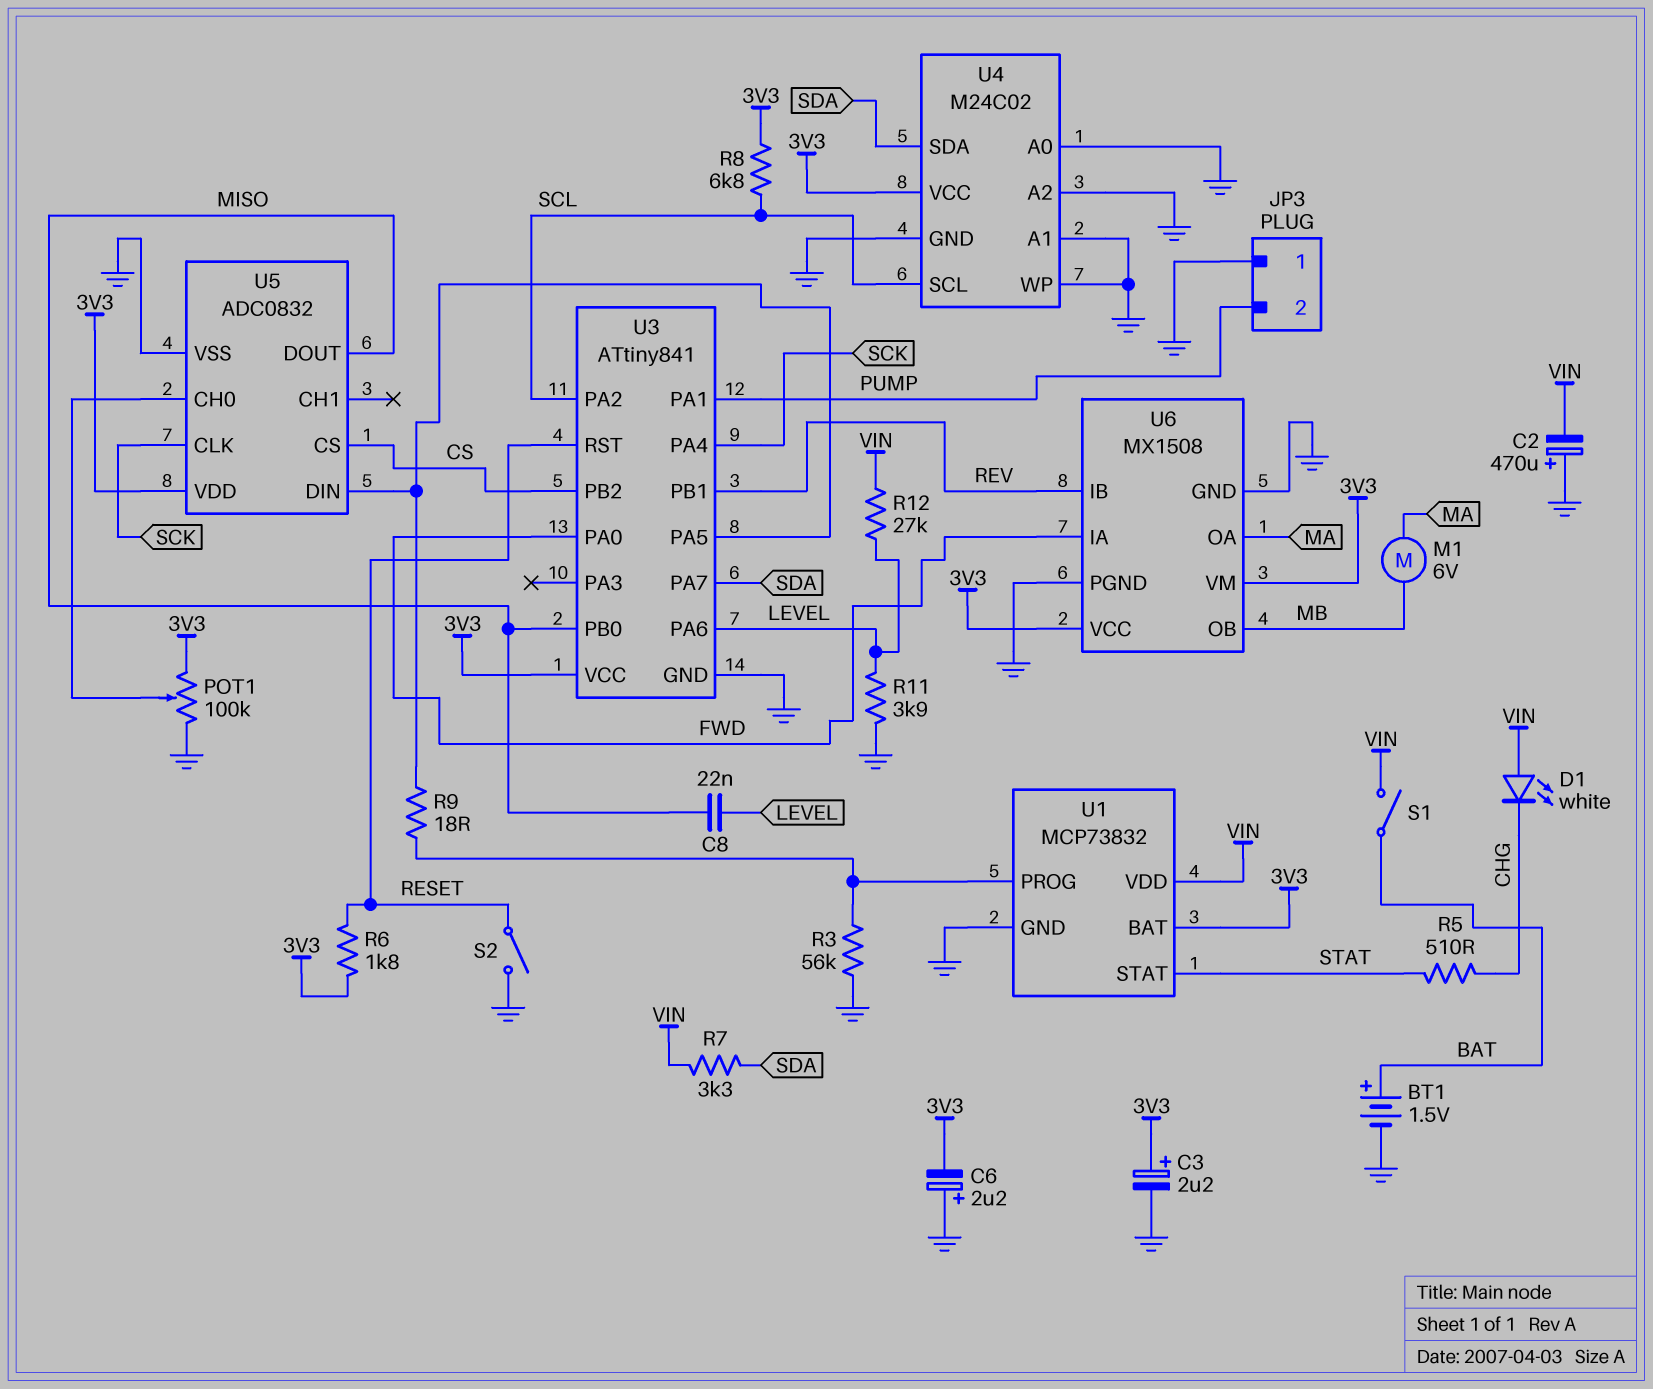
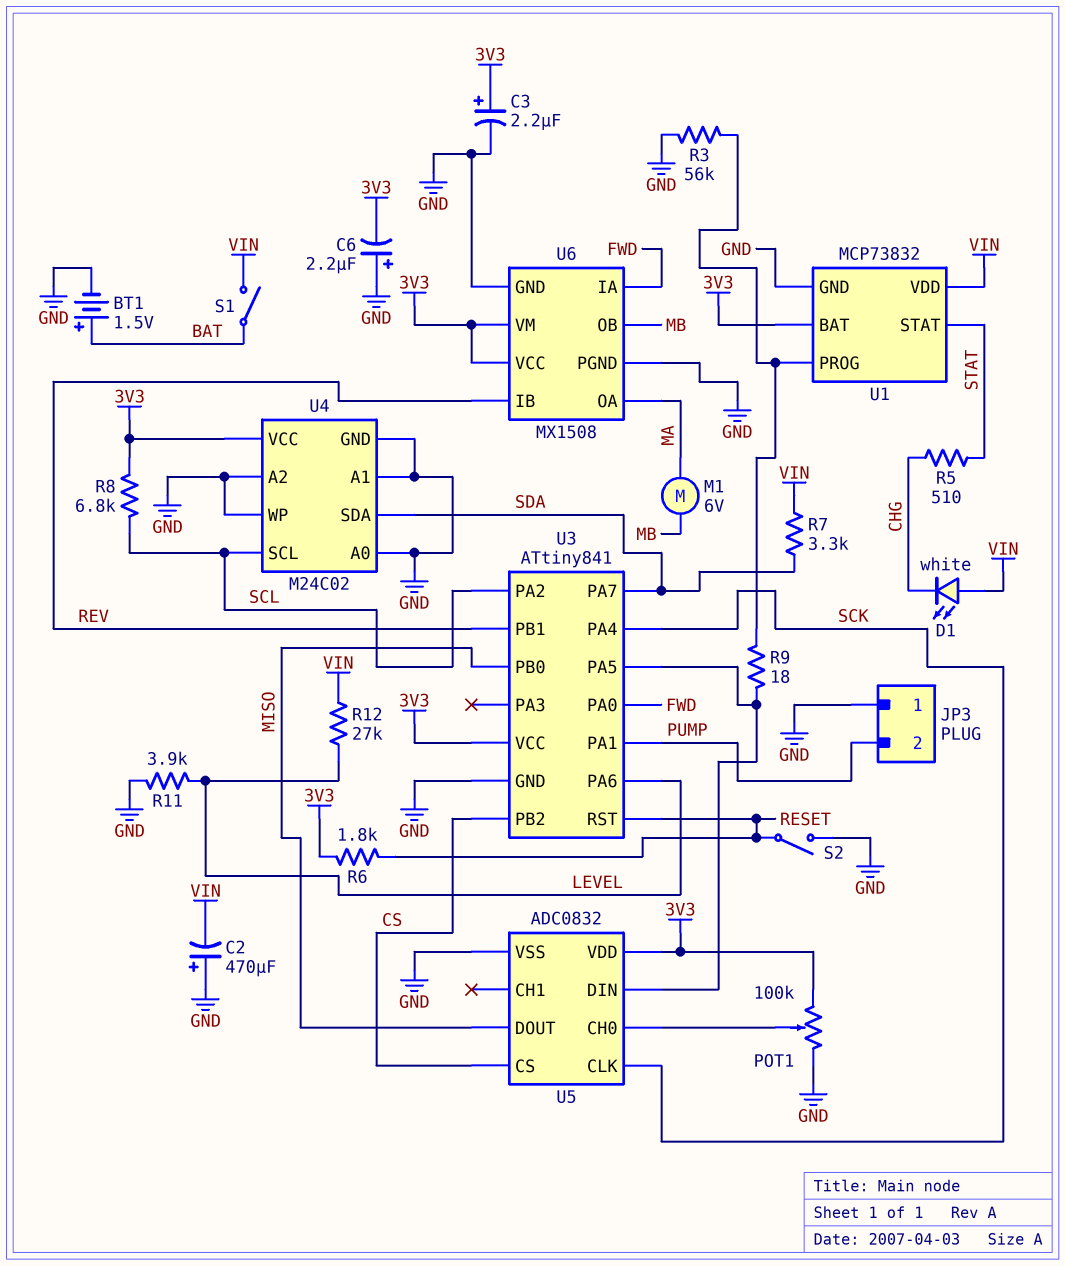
C8: 22nF (LEVEL, MISO) -> none

